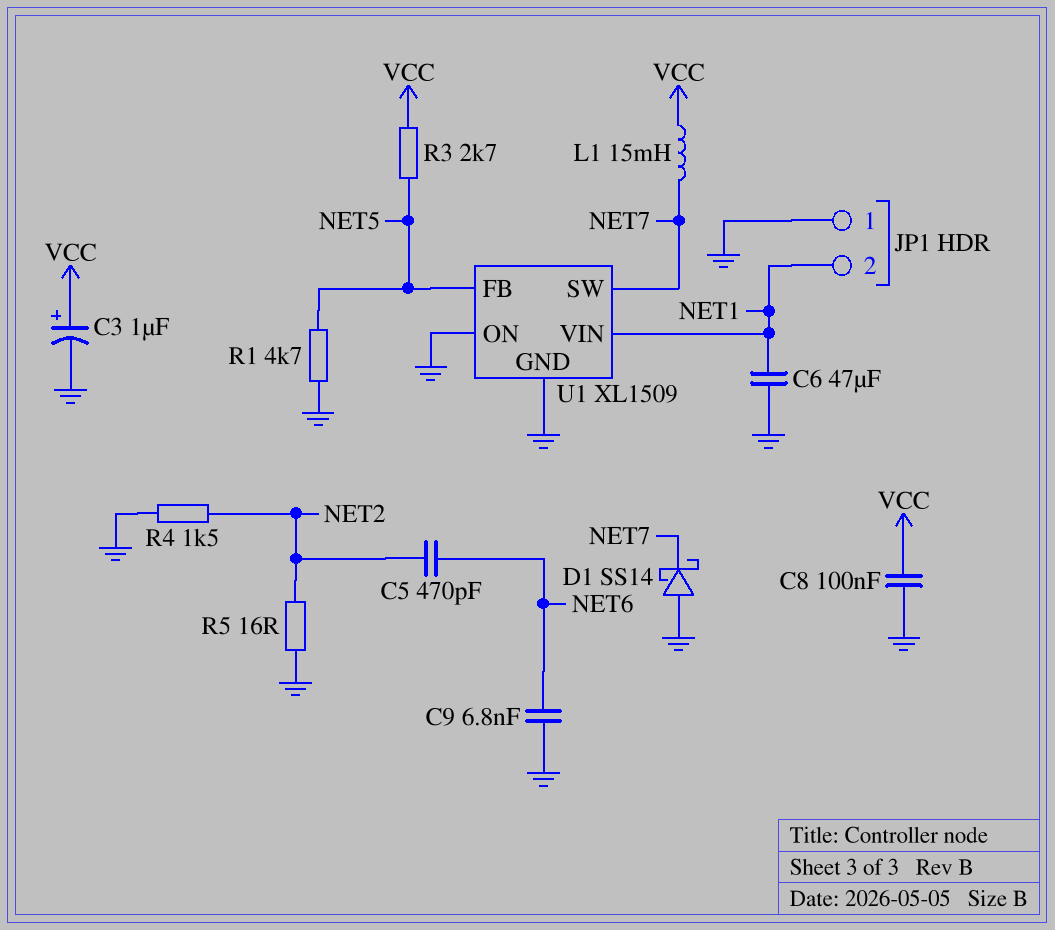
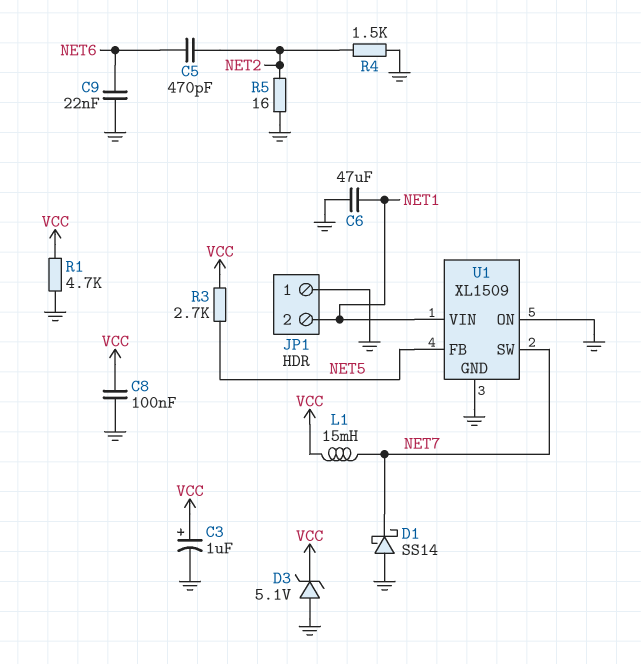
C9: 6.8nF (GND, NET6) -> 22nF (GND, NET6)
D3: none -> zener 5.1V (A GND, K VCC)
R1: 4.7k (GND, NET5) -> 4.7k (GND, VCC)

